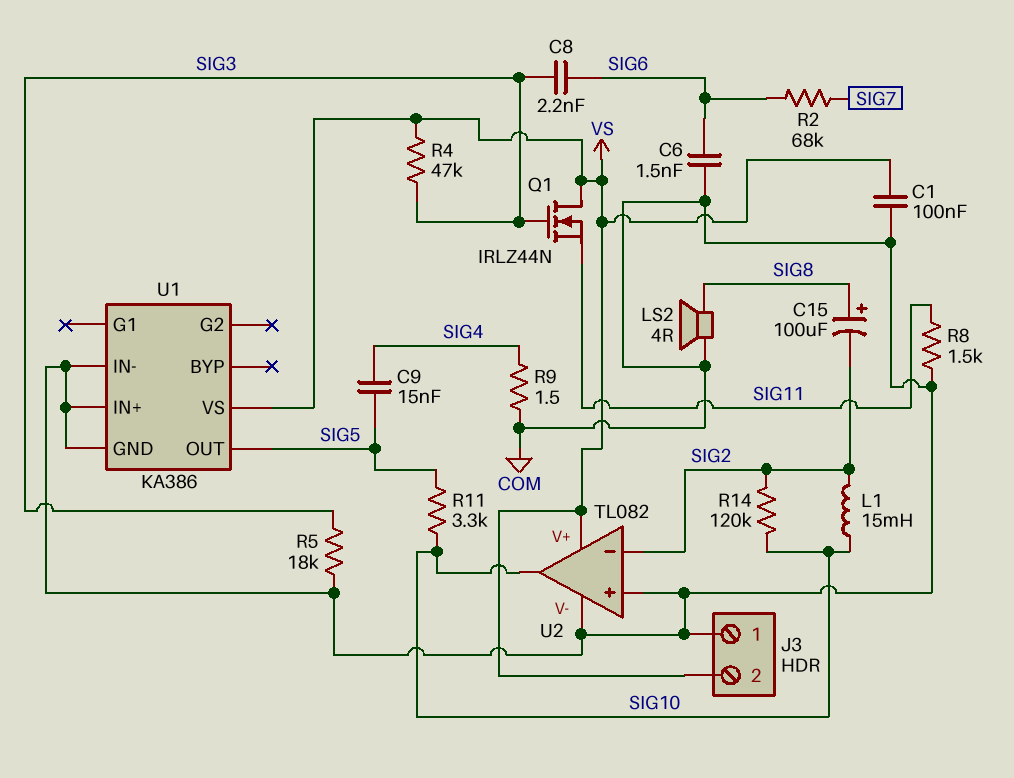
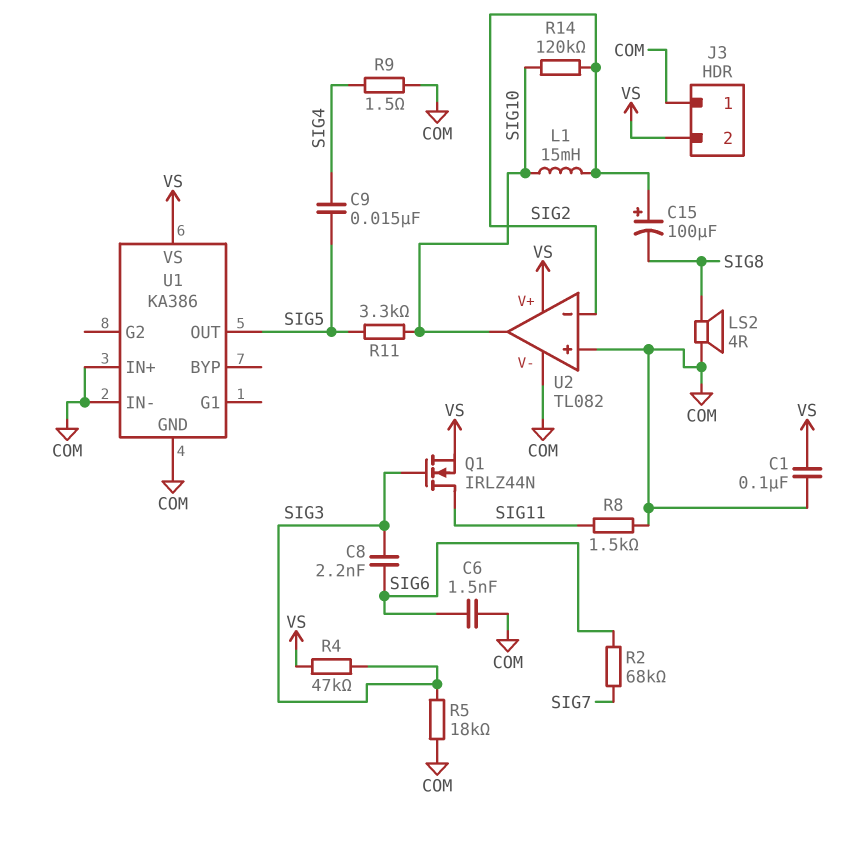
C15: 100uF (plus SIG8, minus SIG2) -> 100uF (plus SIG2, minus SIG8)
Q1: NMOS IRLZ44N (G SIG3, D VS, S SIG11) -> NMOS IRLZ44N (G SIG3, D SIG11, S VS)

